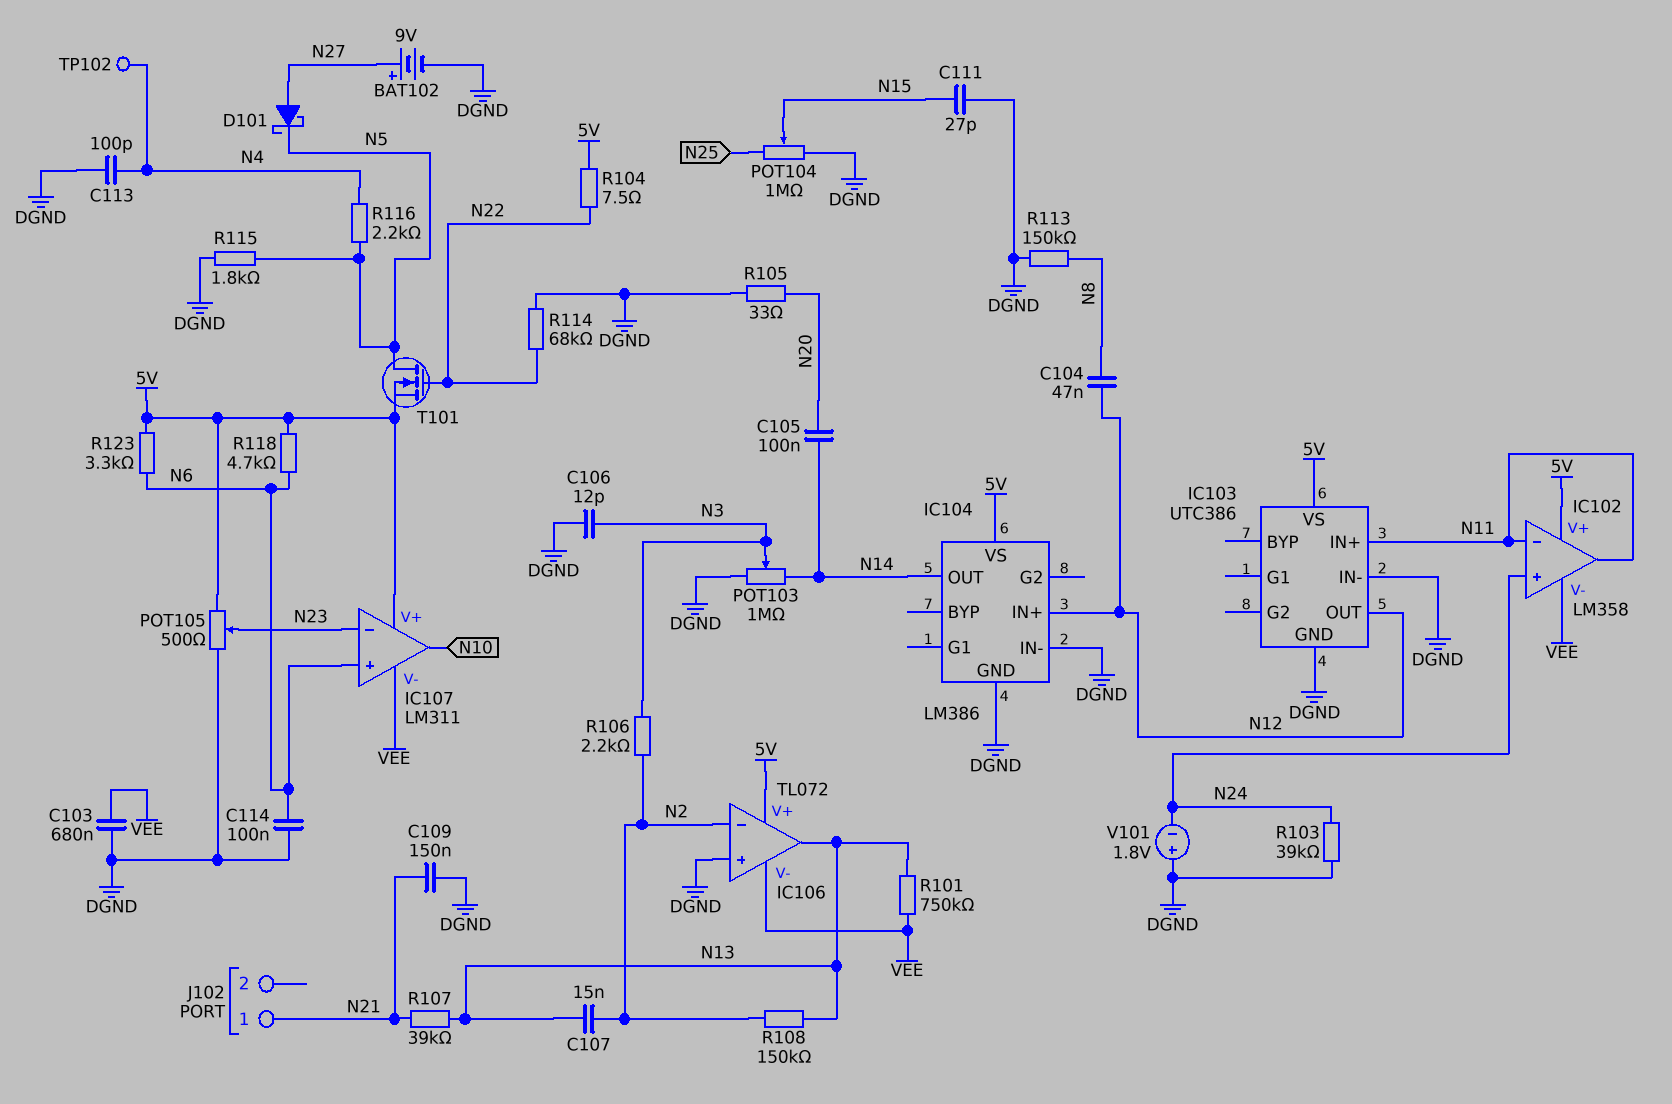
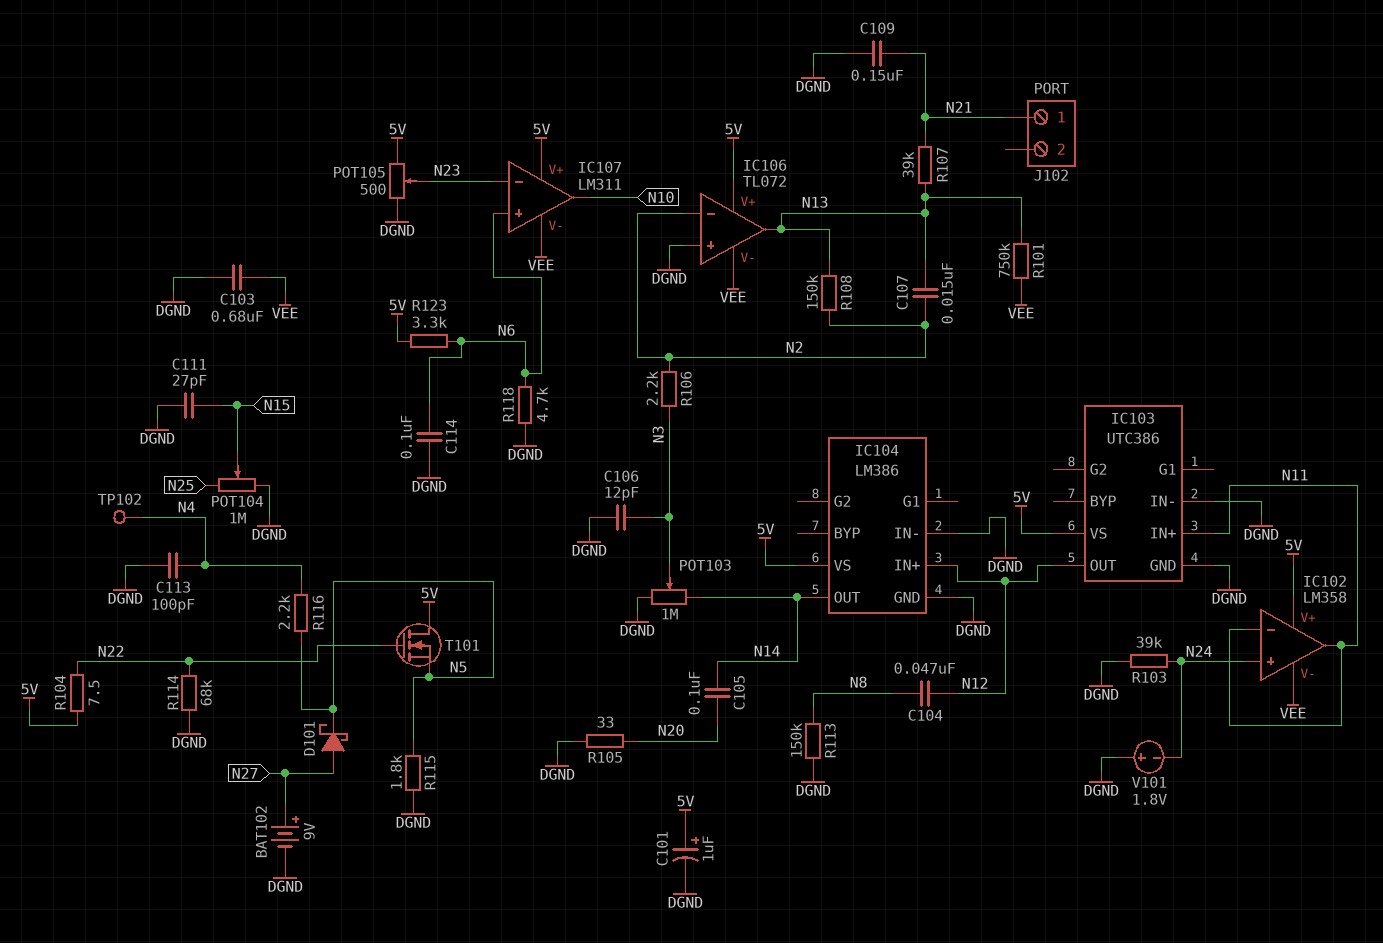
C101: none -> 1uF (plus 5V, minus DGND)
R118: 4.7k (5V, N6) -> 4.7k (DGND, N6)
T101: NMOS (G N22, D N5, S 5V) -> NMOS (G N22, D 5V, S N5)

